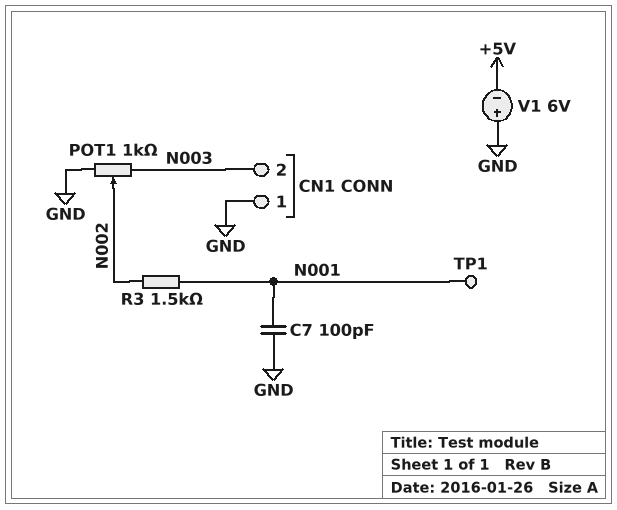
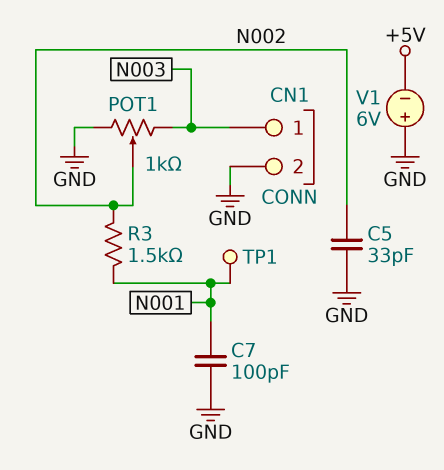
C5: none -> 33pF (GND, N002)
CN1 pin 1: GND -> N003
CN1 pin 2: N003 -> GND

